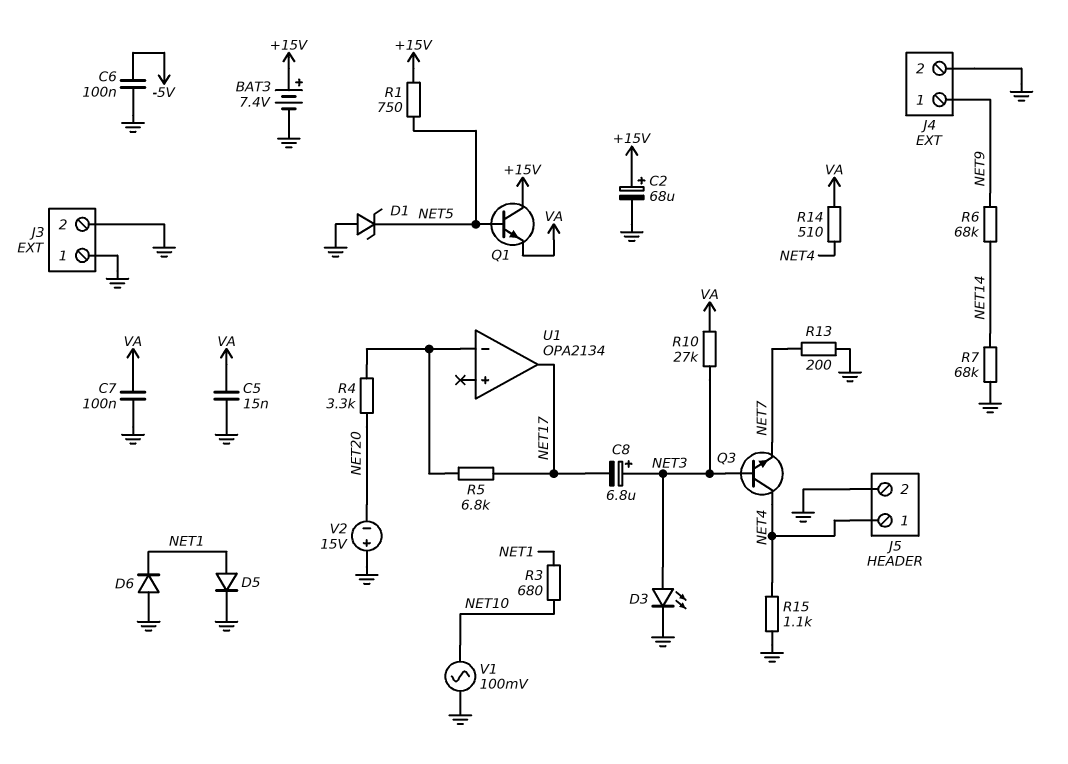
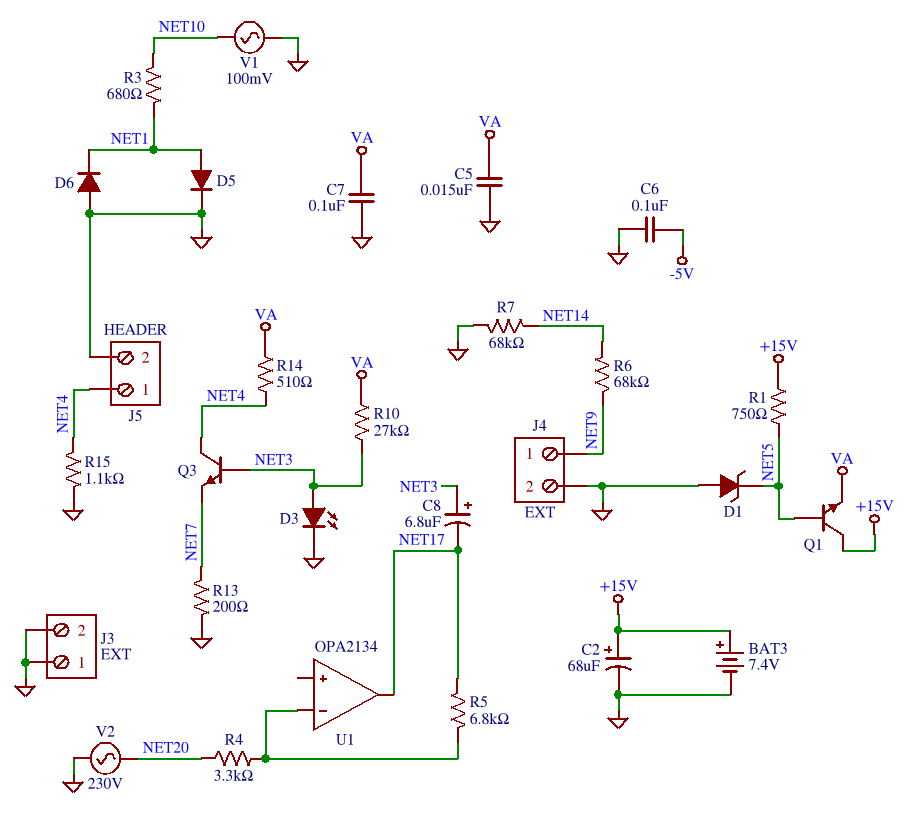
V2: 15V (plus GND, minus NET20) -> AC 230V (GND, NET20)

